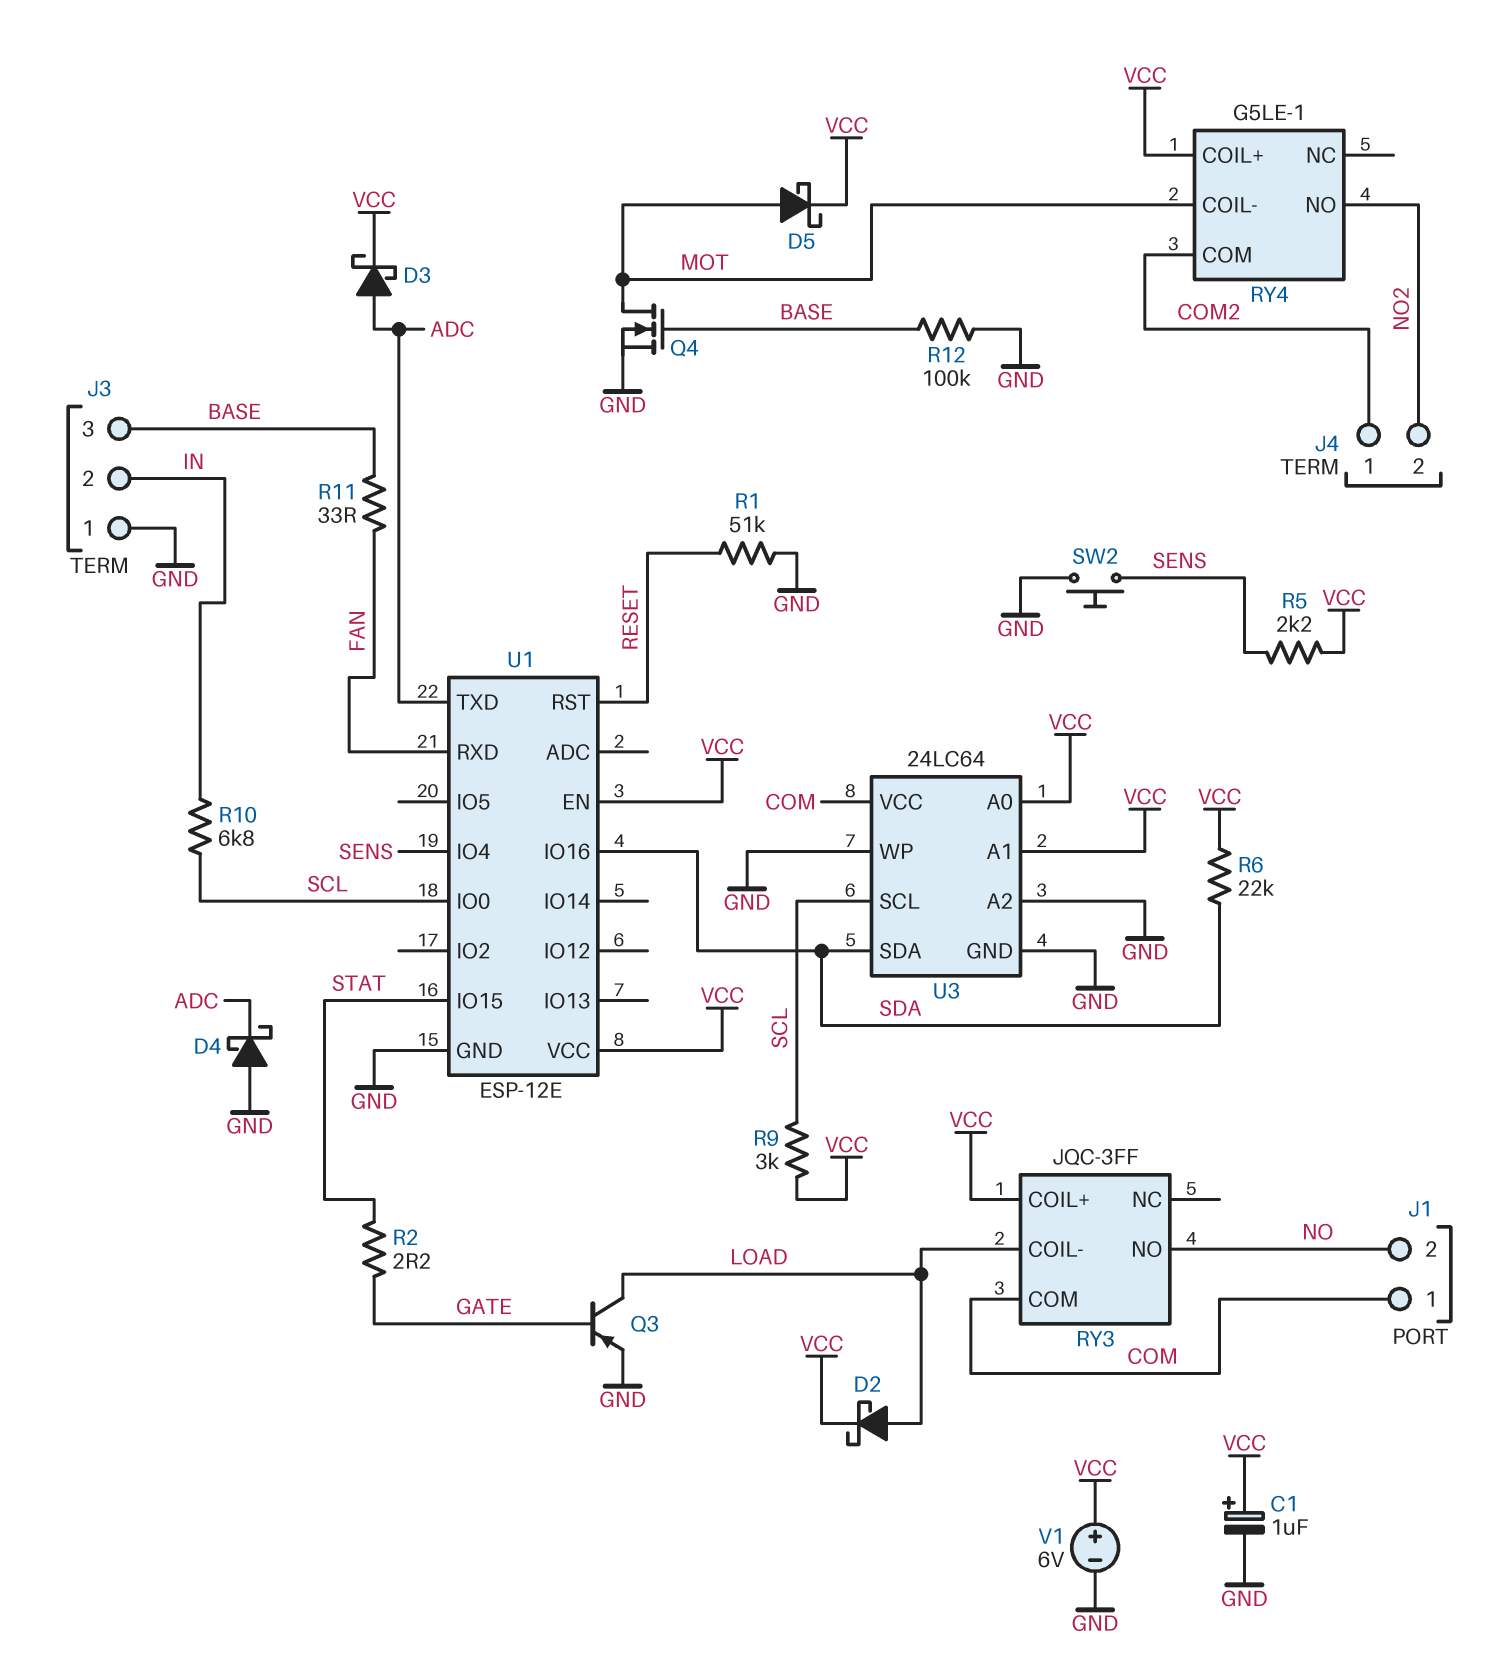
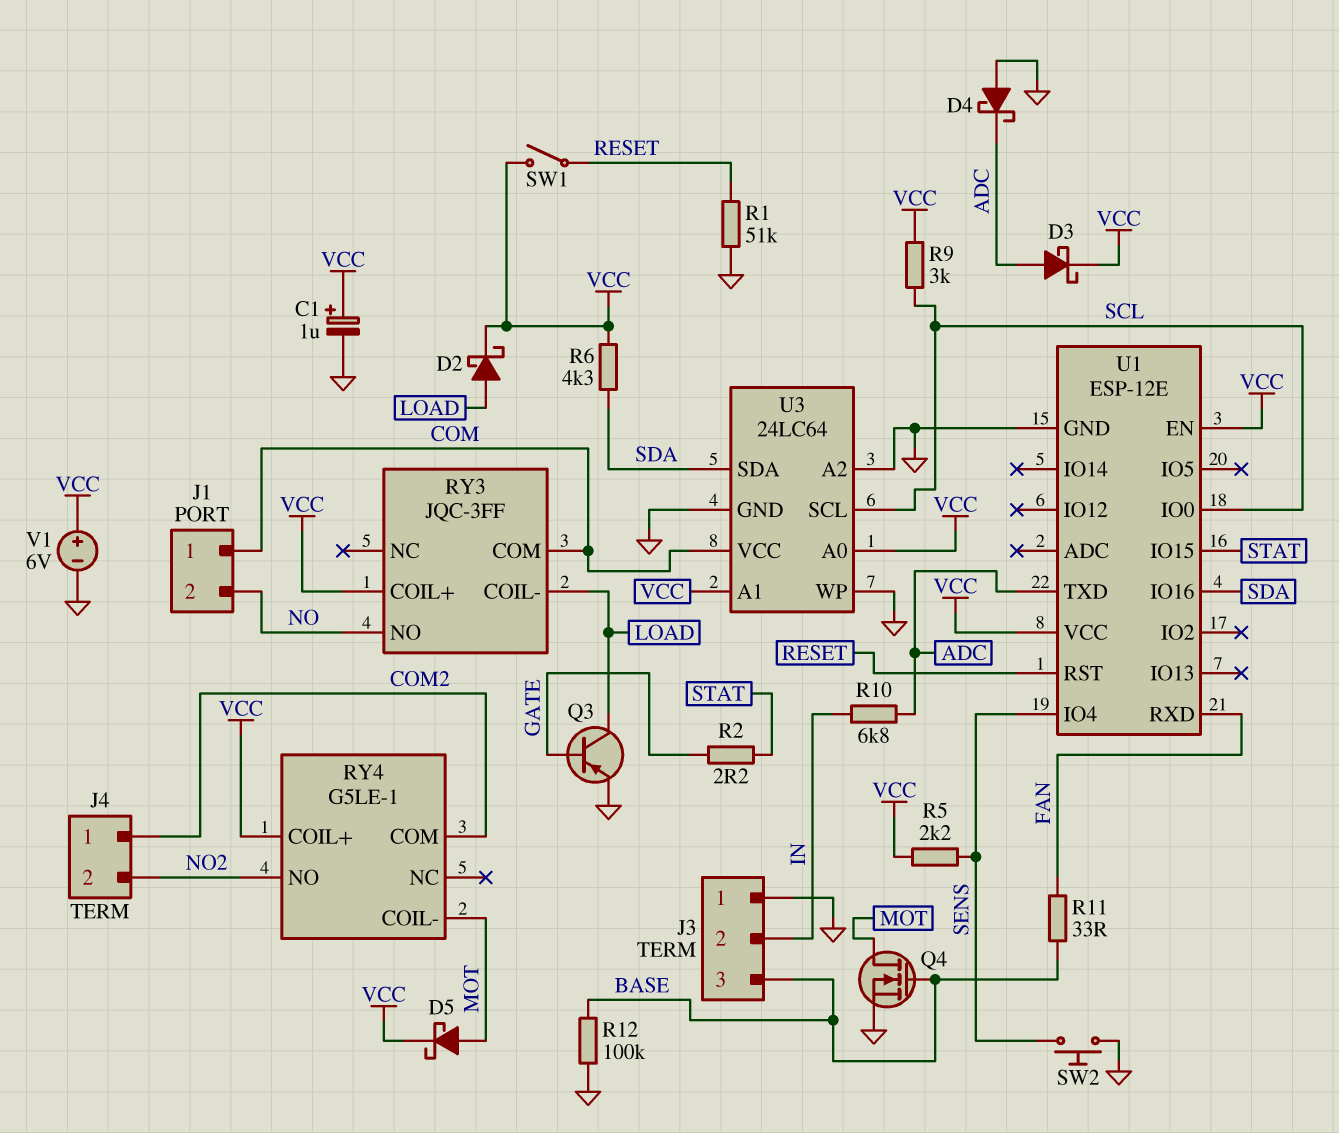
R6: 22k (SDA, VCC) -> 4.3k (SDA, VCC)
R10: 6.8k (IN, SCL) -> 6.8k (ADC, IN)
SW1: none -> switch (RESET, VCC)

